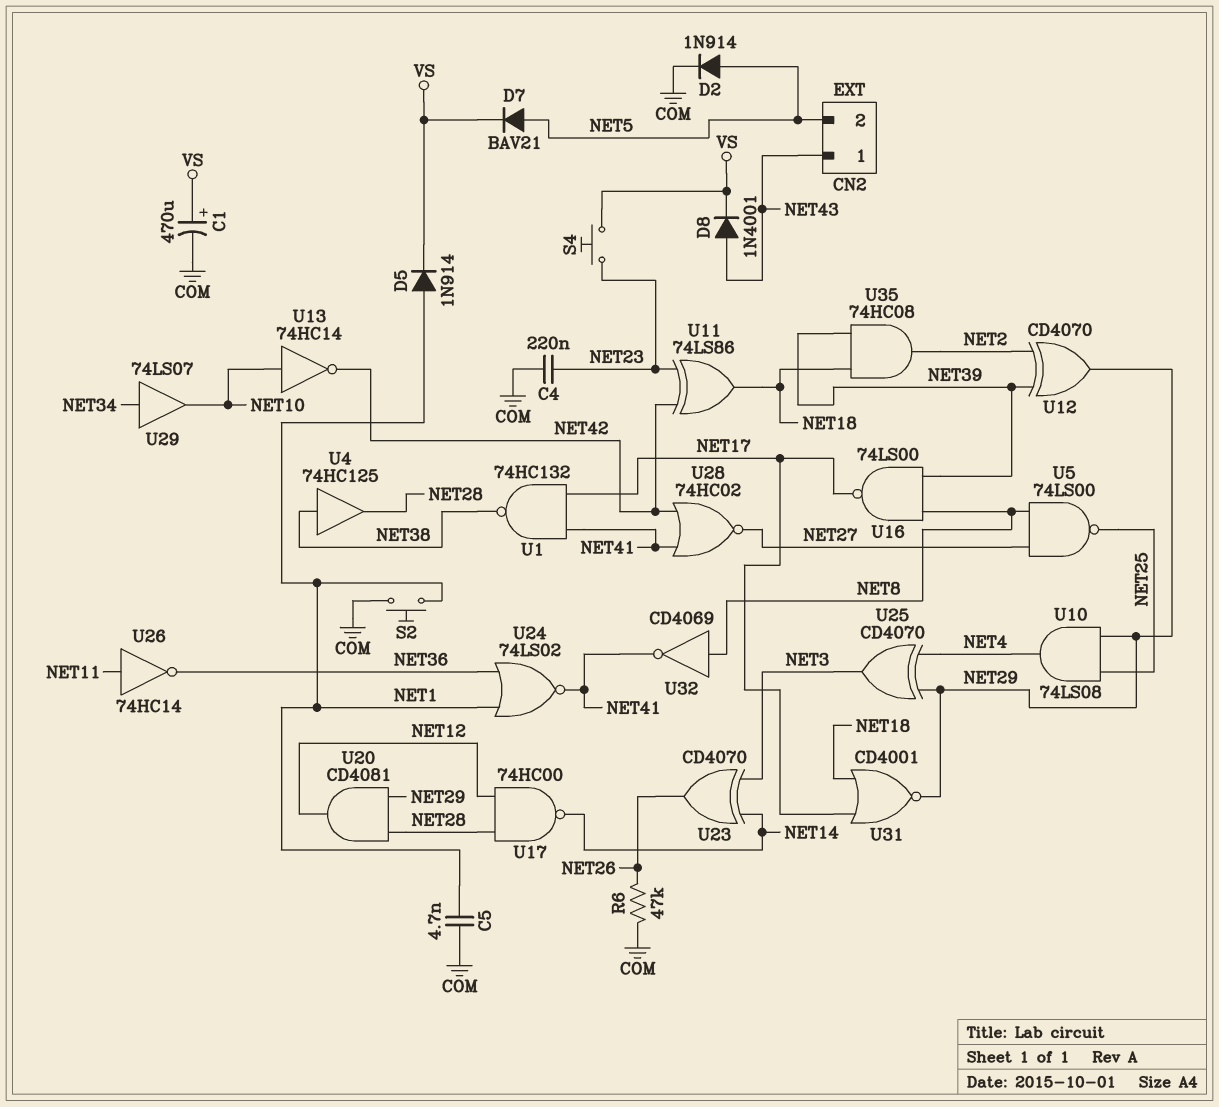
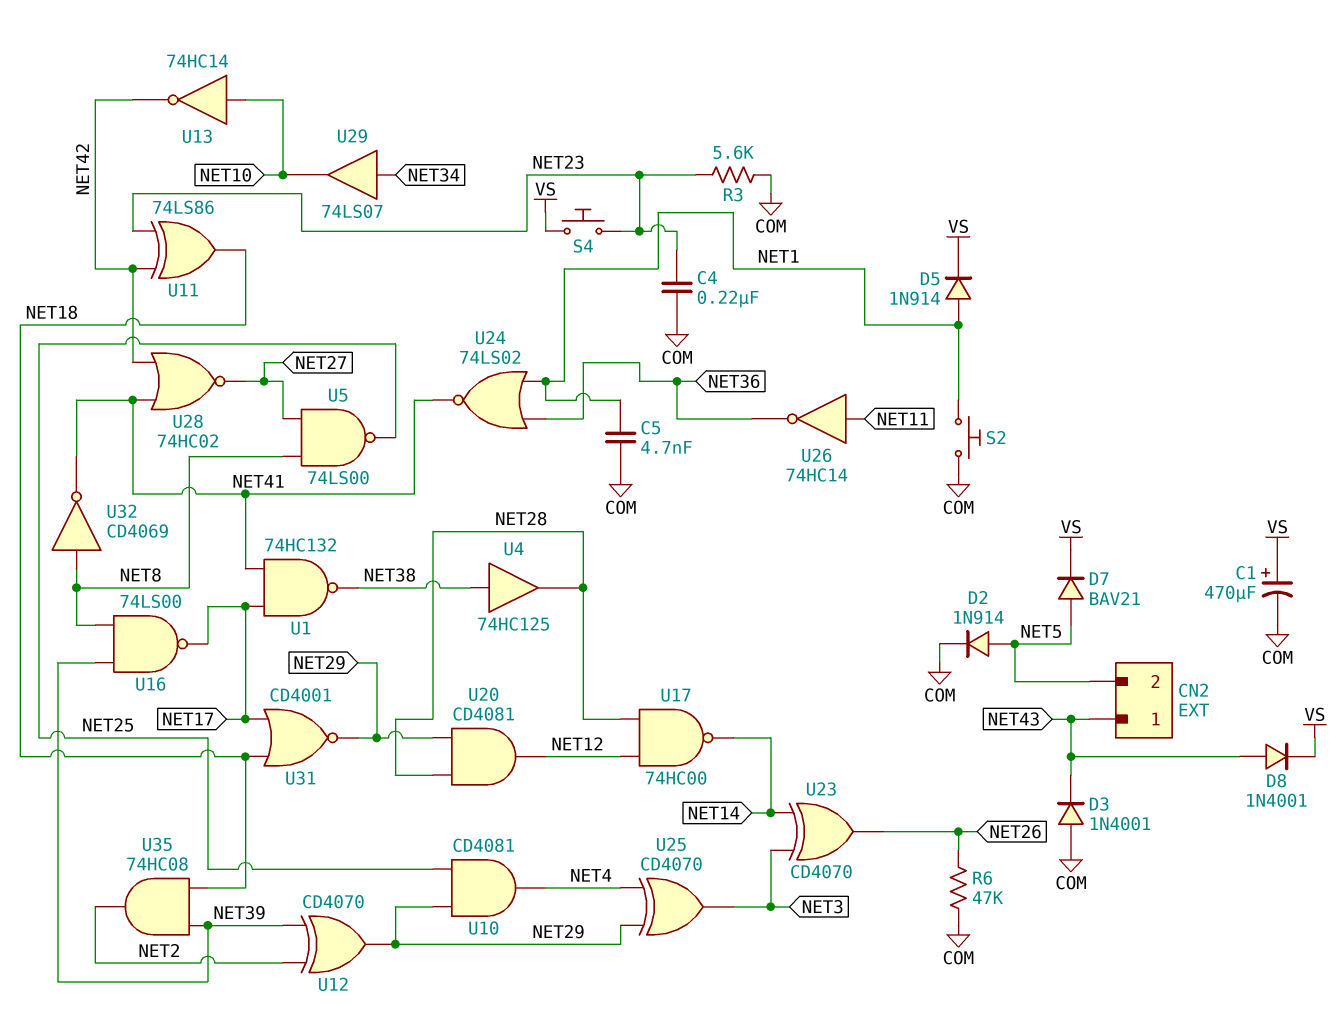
D3: none -> diode 1N4001 (A COM, K NET43)
R3: none -> 5.6k (COM, NET23)
U10: AND 74LS08 (in NET25, in NET29, out NET4) -> AND CD4081 (in NET25, in NET29, out NET4)

